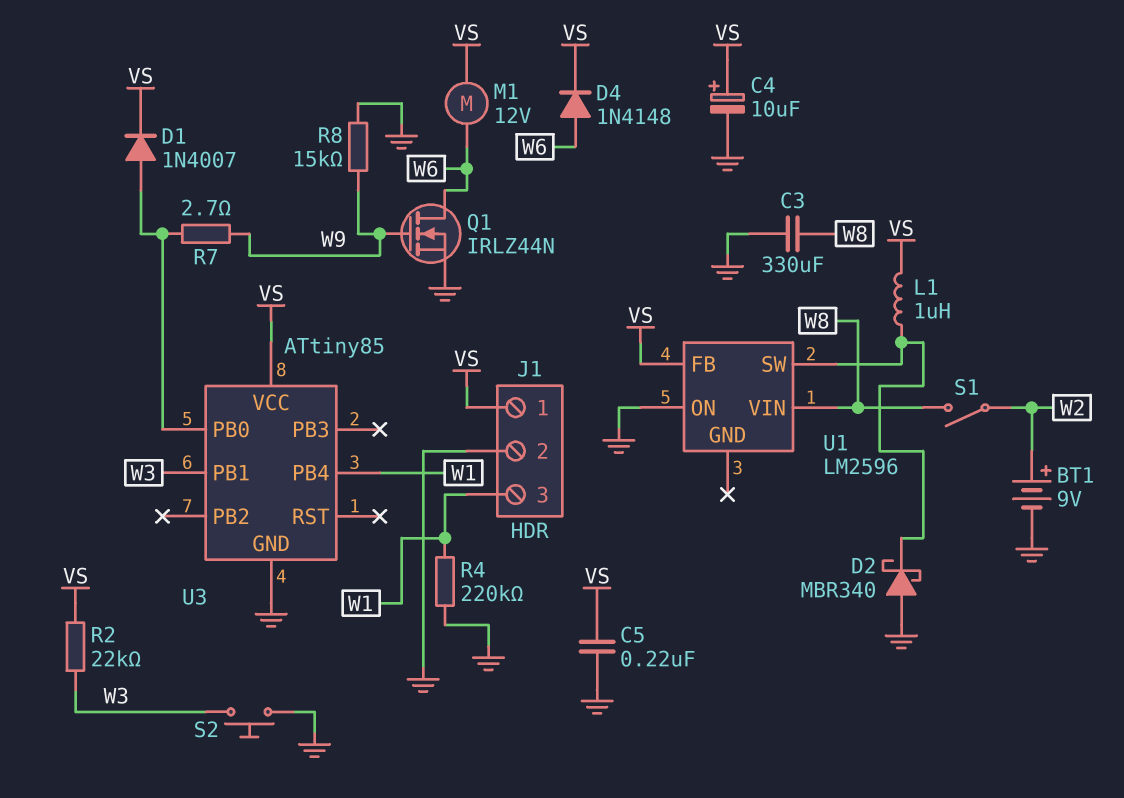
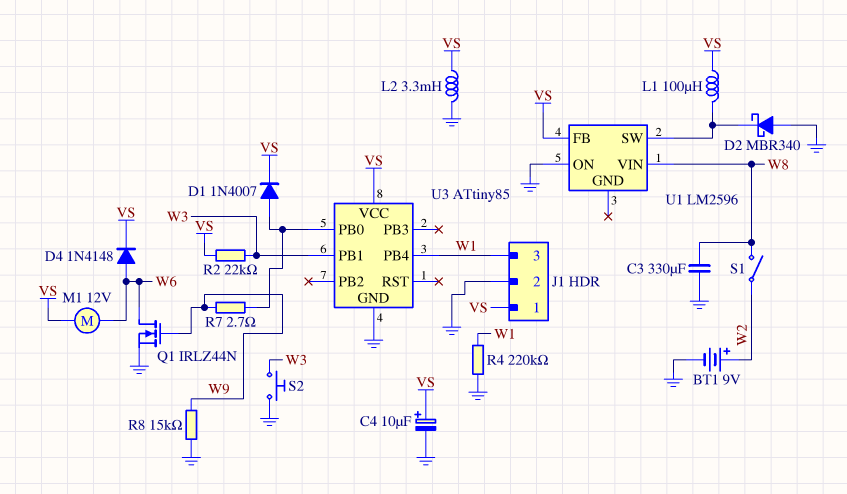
C5: 220nF (GND, VS) -> none
L1: 1uH (U1/SW, VS) -> 100uH (U1/SW, VS)
L2: none -> 3.3mH (GND, VS)

